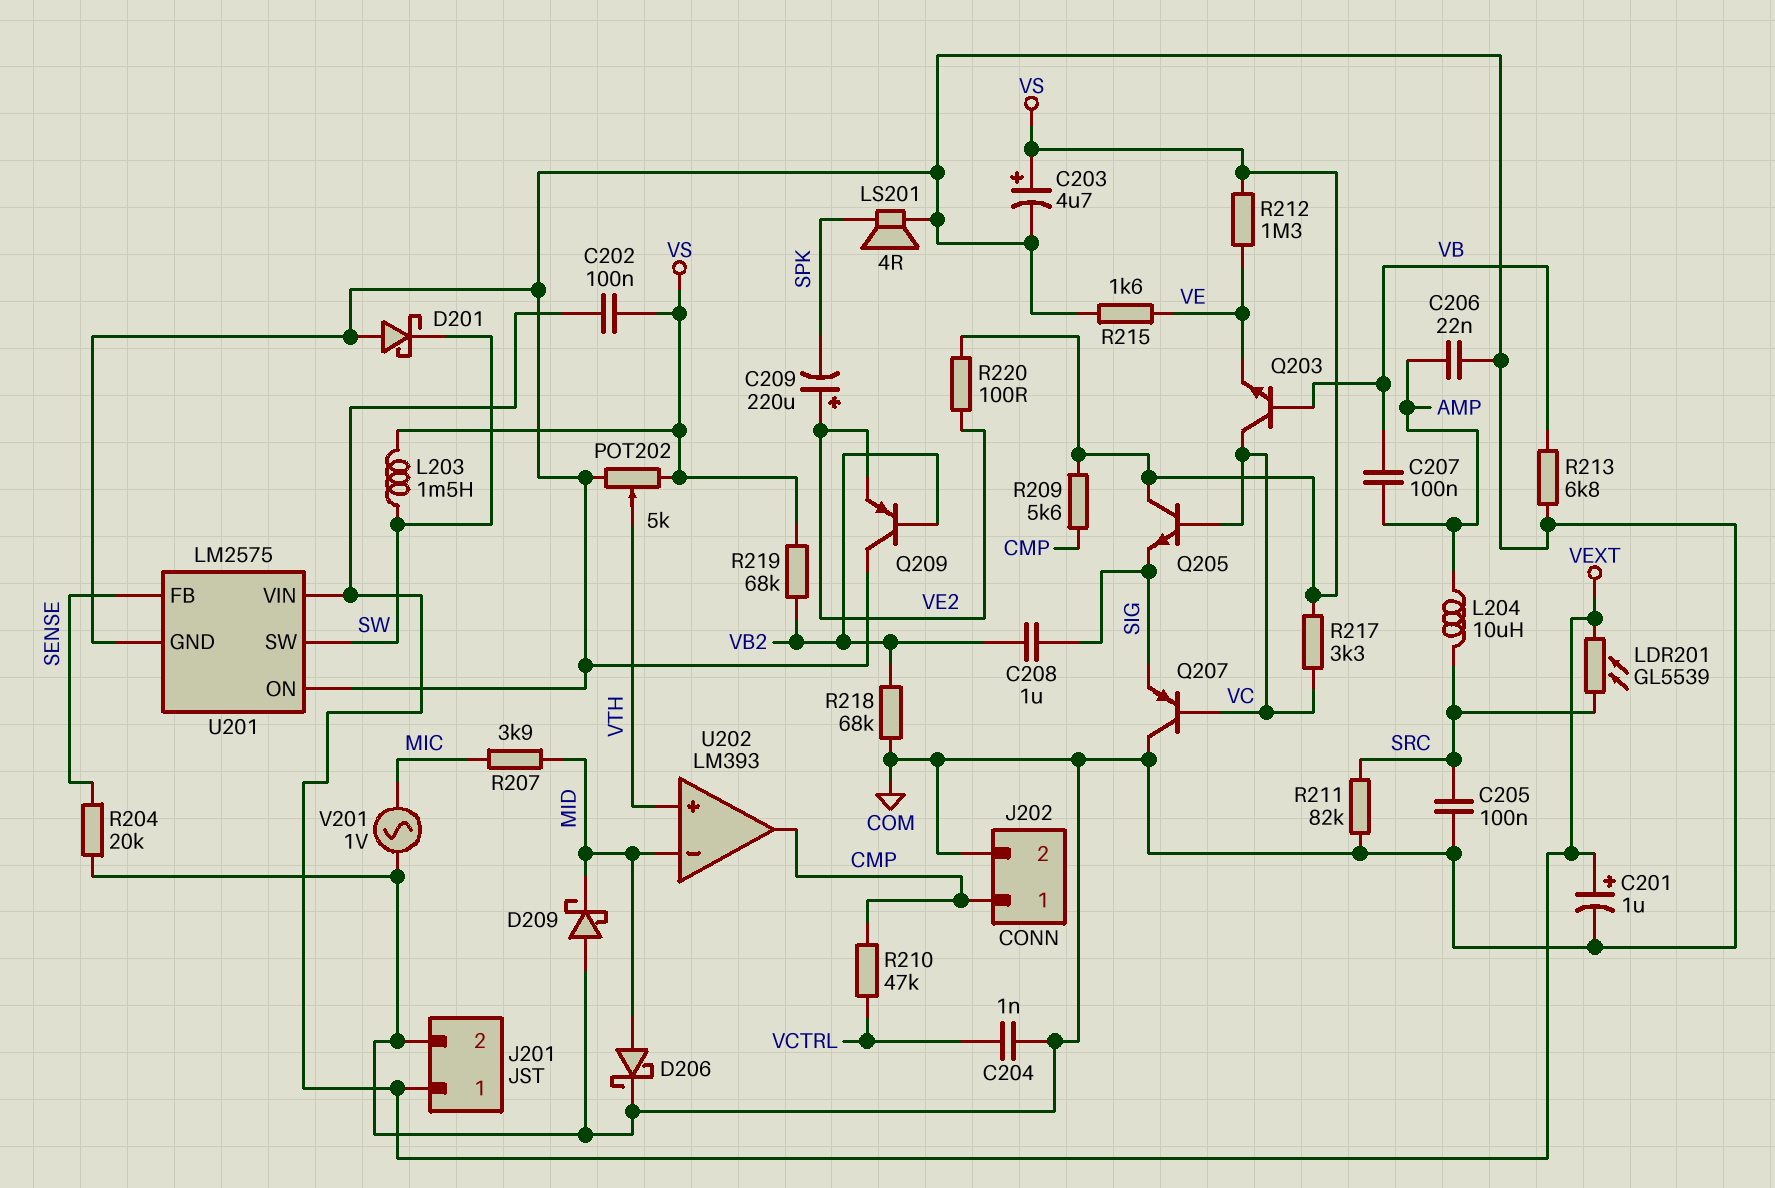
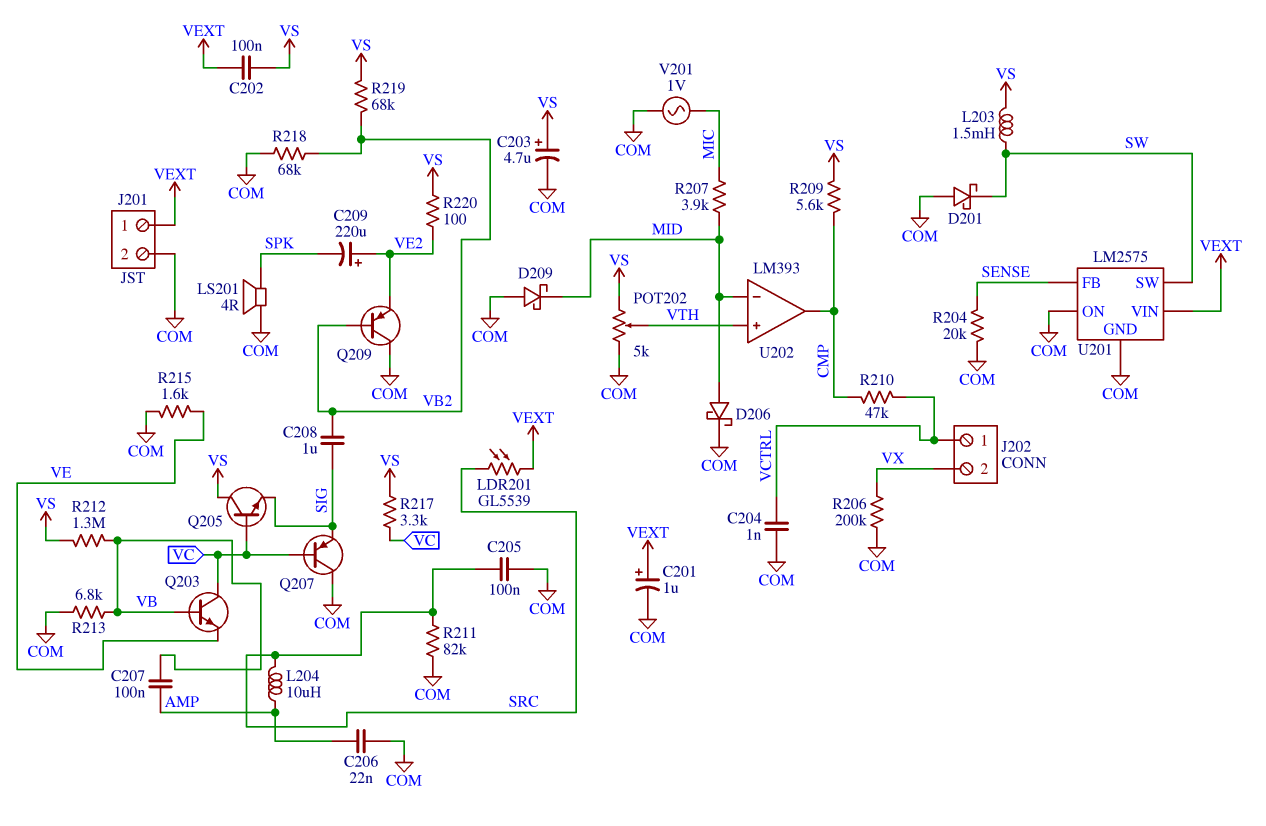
J202 pin 1: CMP -> VCTRL
J202 pin 2: COM -> VX
R206: none -> 200k (COM, VX)
R212: 1.3M (VE, VS) -> 1.3M (VB, VS)

